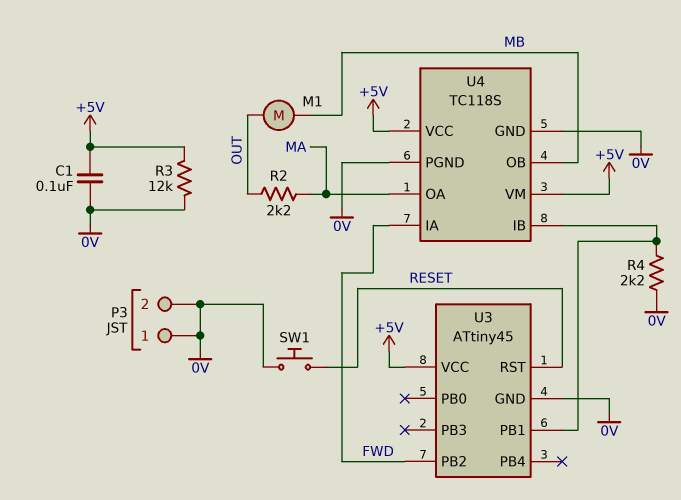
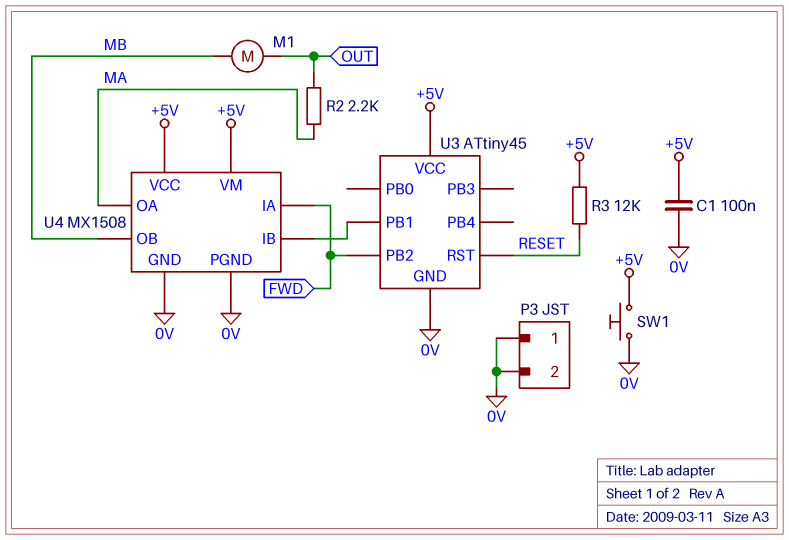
R3: 12k (+5V, 0V) -> 12k (+5V, RESET)
R4: 2.2k (0V, U3/PB1) -> none
SW1: button (0V, RESET) -> button (+5V, 0V)
U4: TC118S -> MX1508

